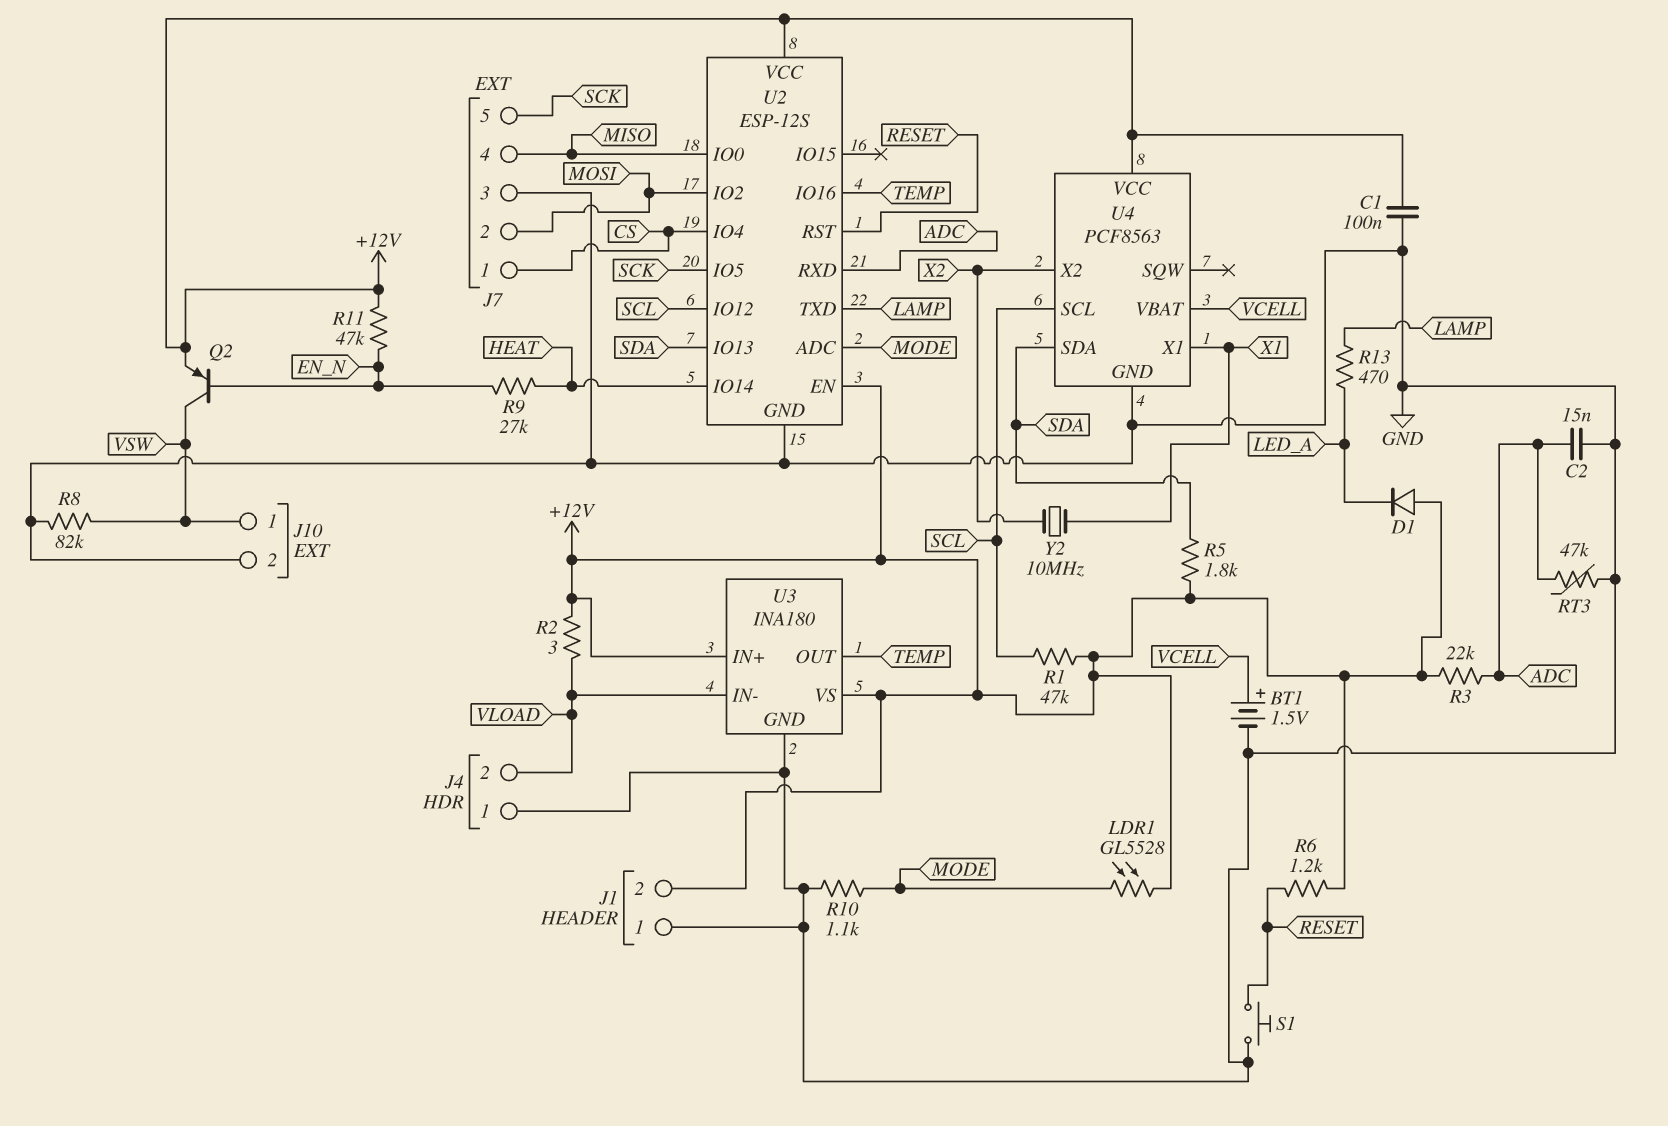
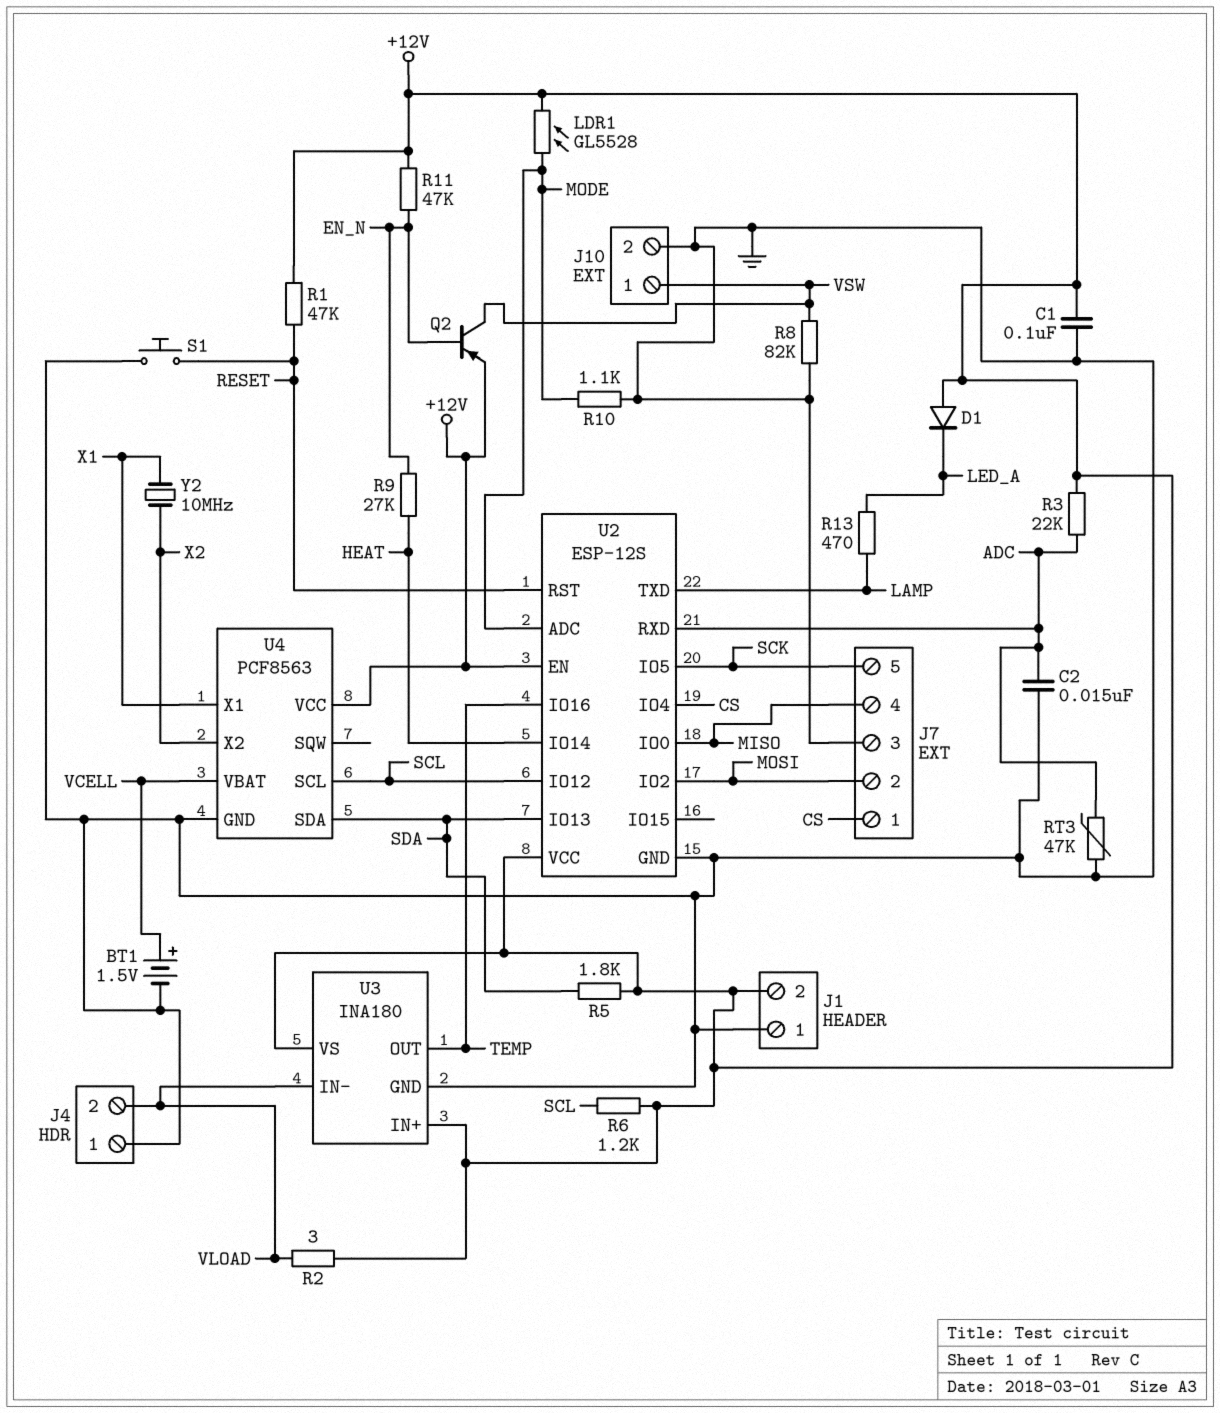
R1: 47k (+12V, SCL) -> 47k (+12V, RESET)
R6: 1.2k (+12V, RESET) -> 1.2k (+12V, SCL)

